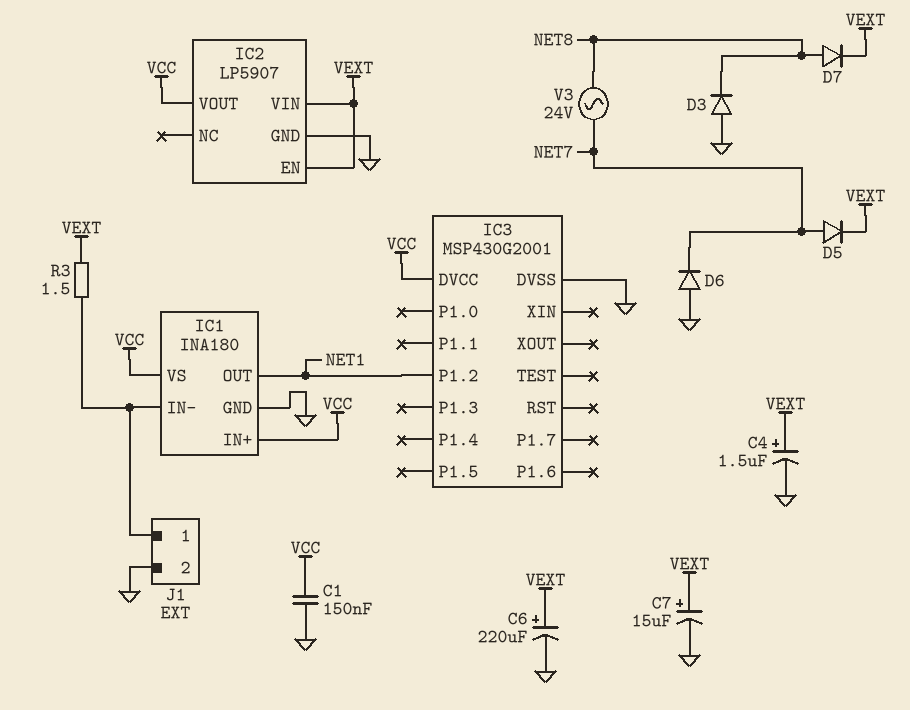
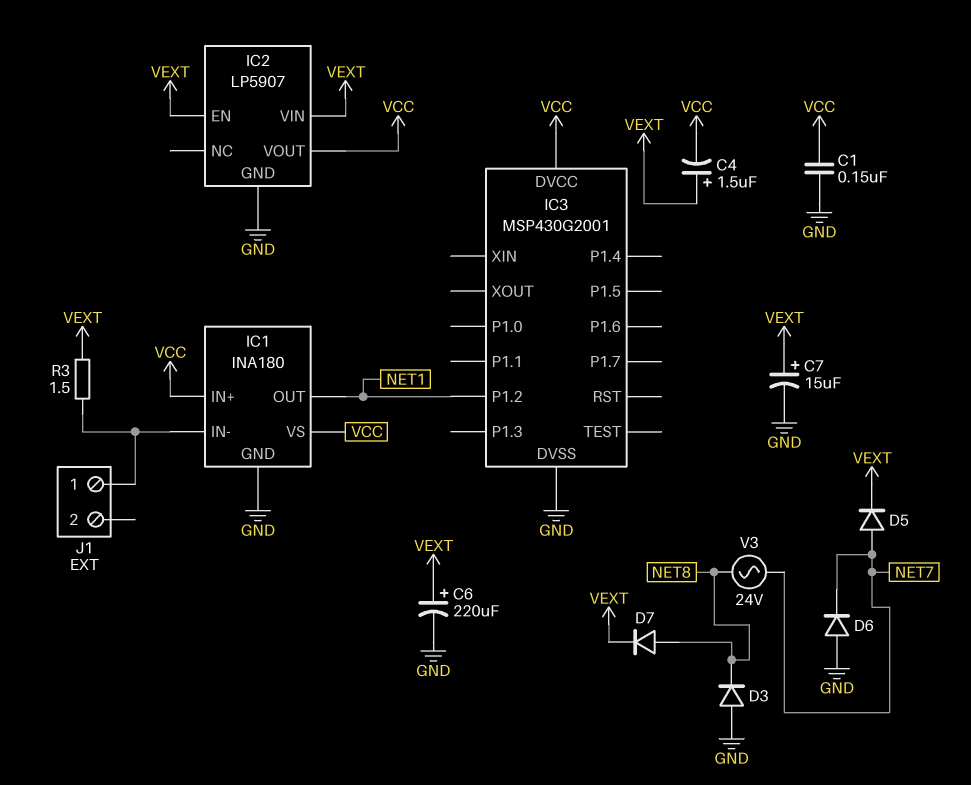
C4: 1.5uF (plus VEXT, minus GND) -> 1.5uF (plus VEXT, minus VCC)
J1 pin 2: GND -> none

